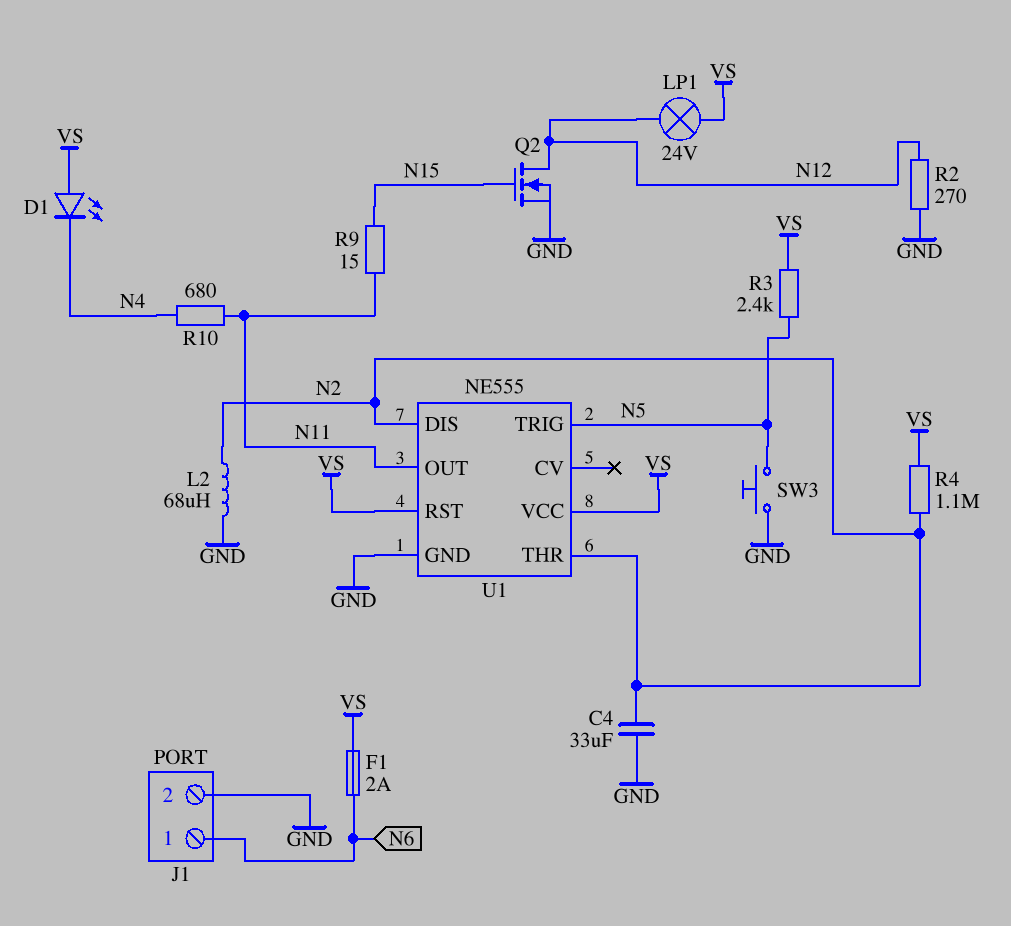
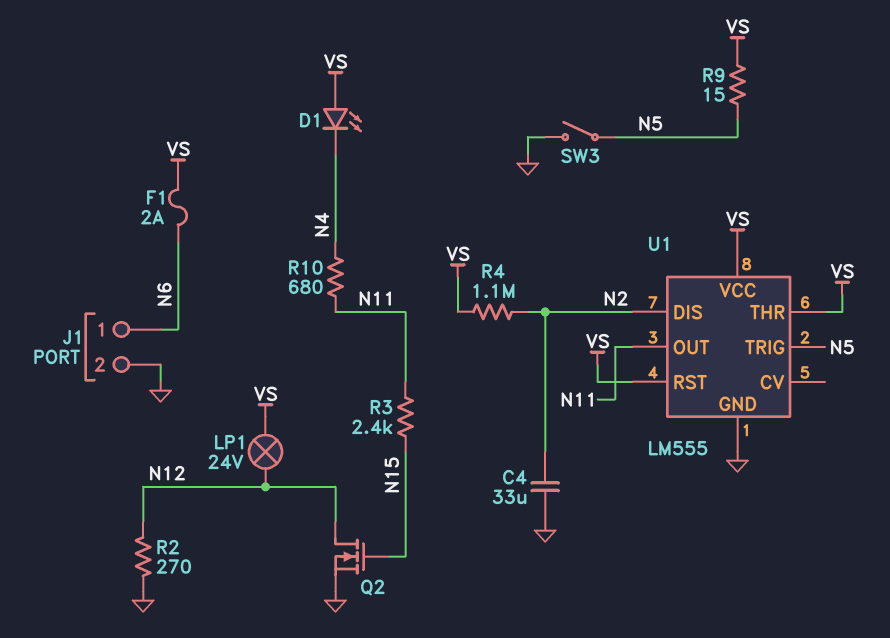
L2: 68uH (GND, N2) -> none
R3: 2.4k (N5, VS) -> 2.4k (N11, N15)
R9: 15 (N11, N15) -> 15 (N5, VS)
SW3: button (GND, N5) -> switch (GND, N5)
U1: NE555 -> LM555
U1 pin THR: N2 -> VS

